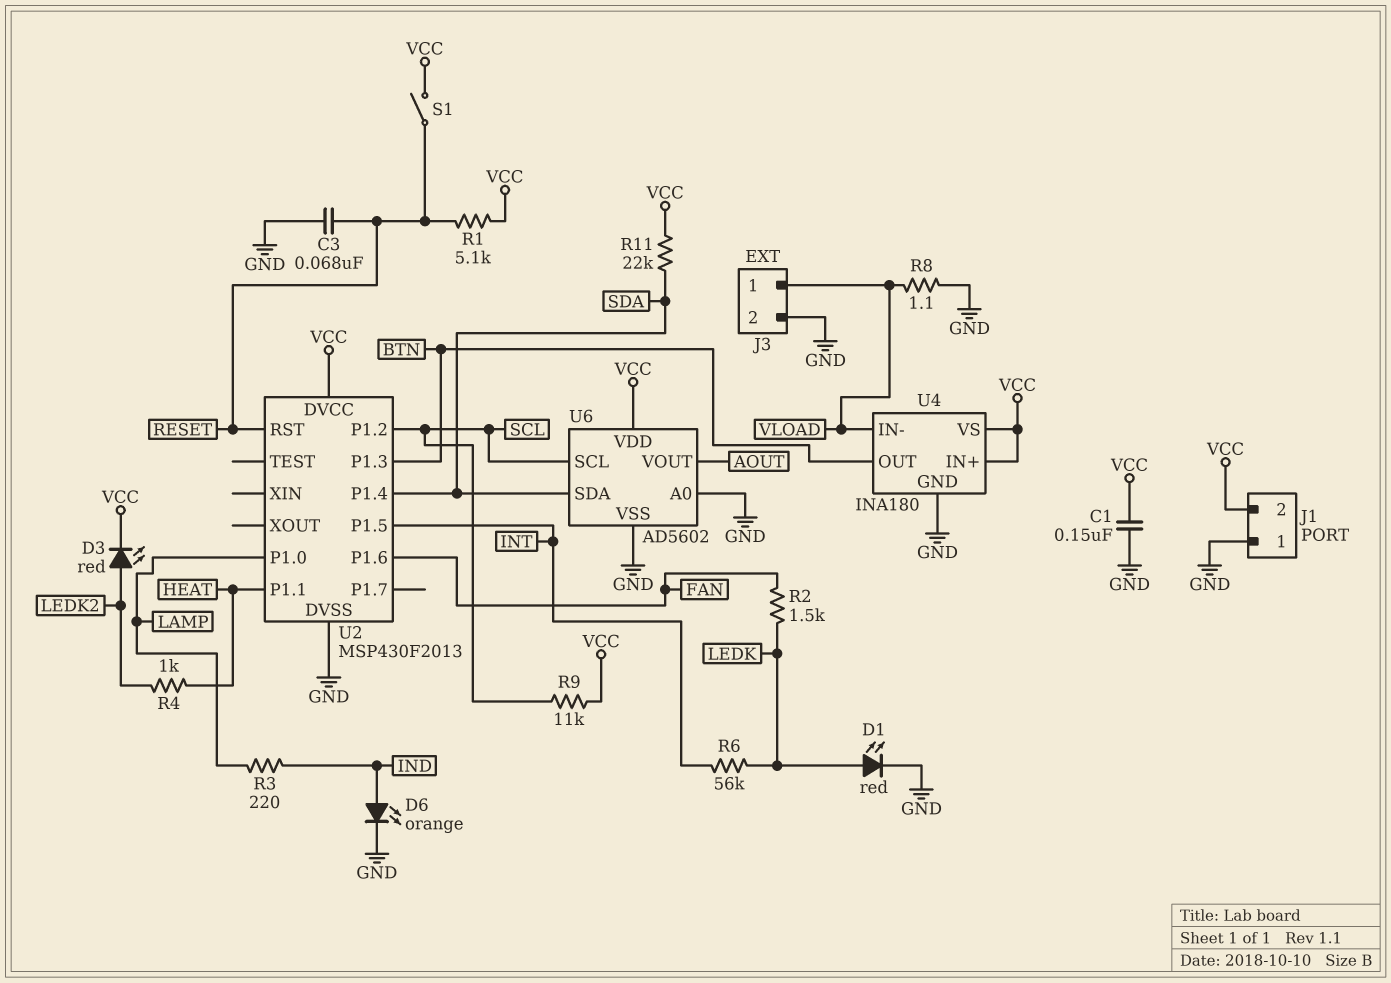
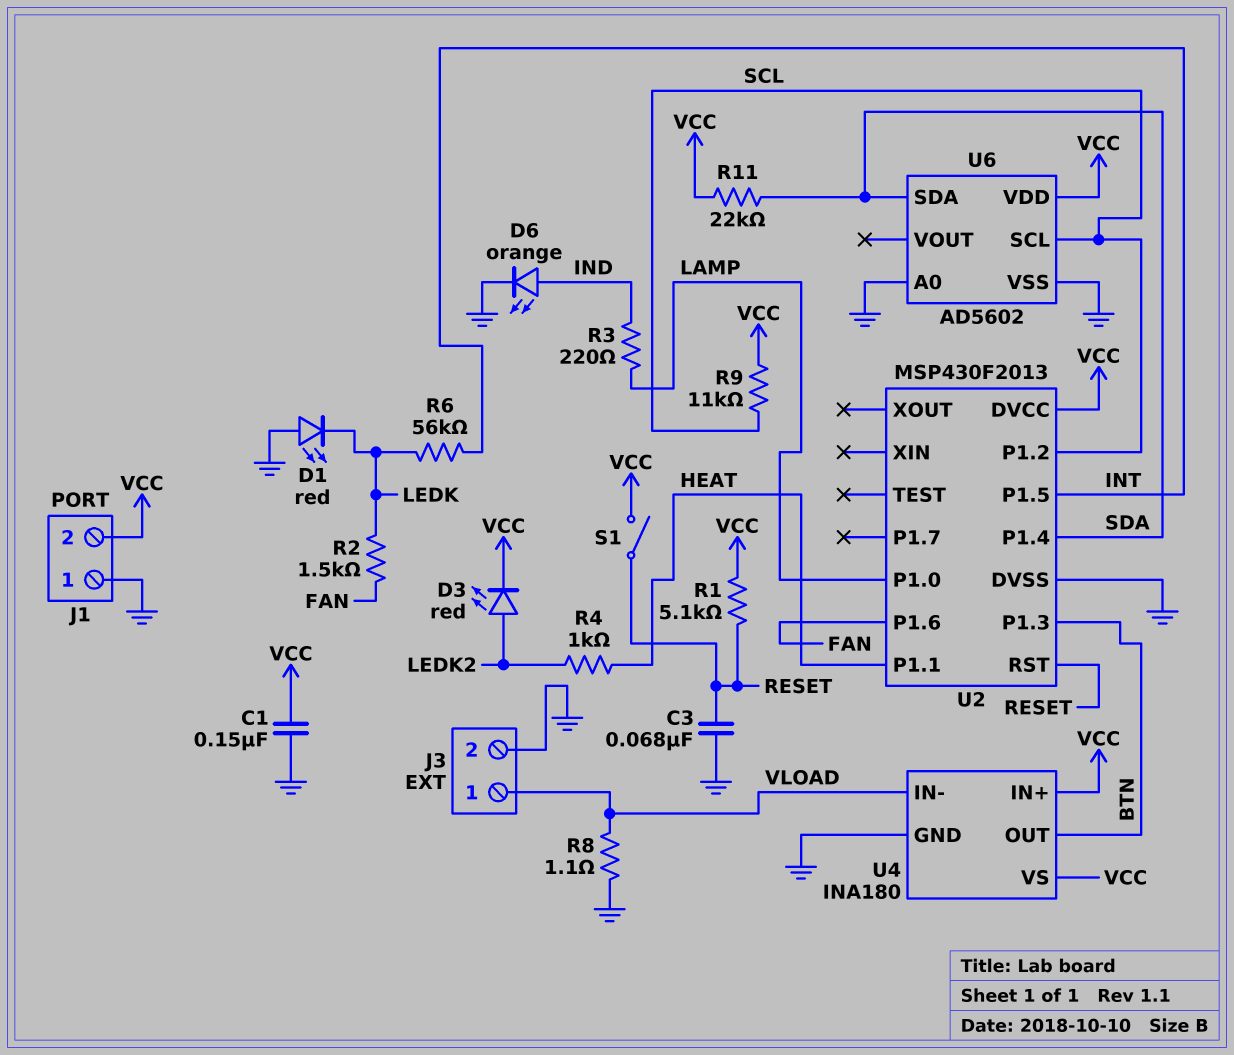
D1: LED red (A LEDK, K GND) -> LED red (A GND, K LEDK)
U6 pin VOUT: AOUT -> none

